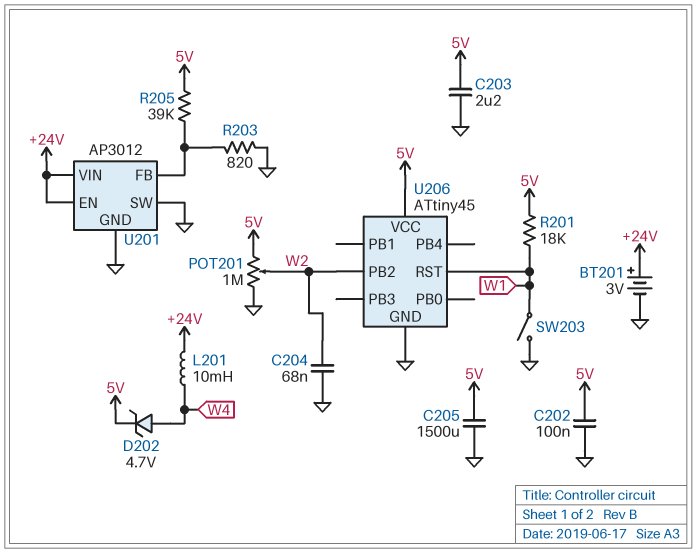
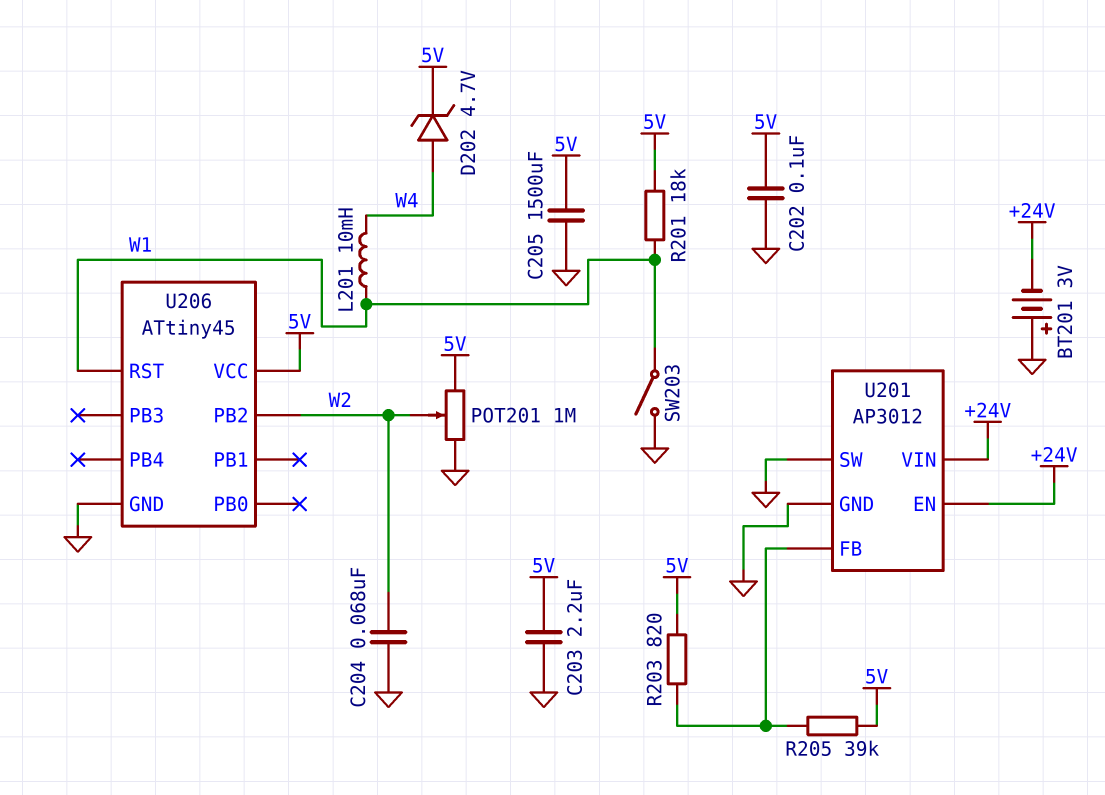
BT201: 3V (plus +24V, minus GND) -> 3V (plus GND, minus +24V)
L201: 10mH (+24V, W4) -> 10mH (W1, W4)
R203: 820 (GND, U201/FB) -> 820 (5V, U201/FB)

